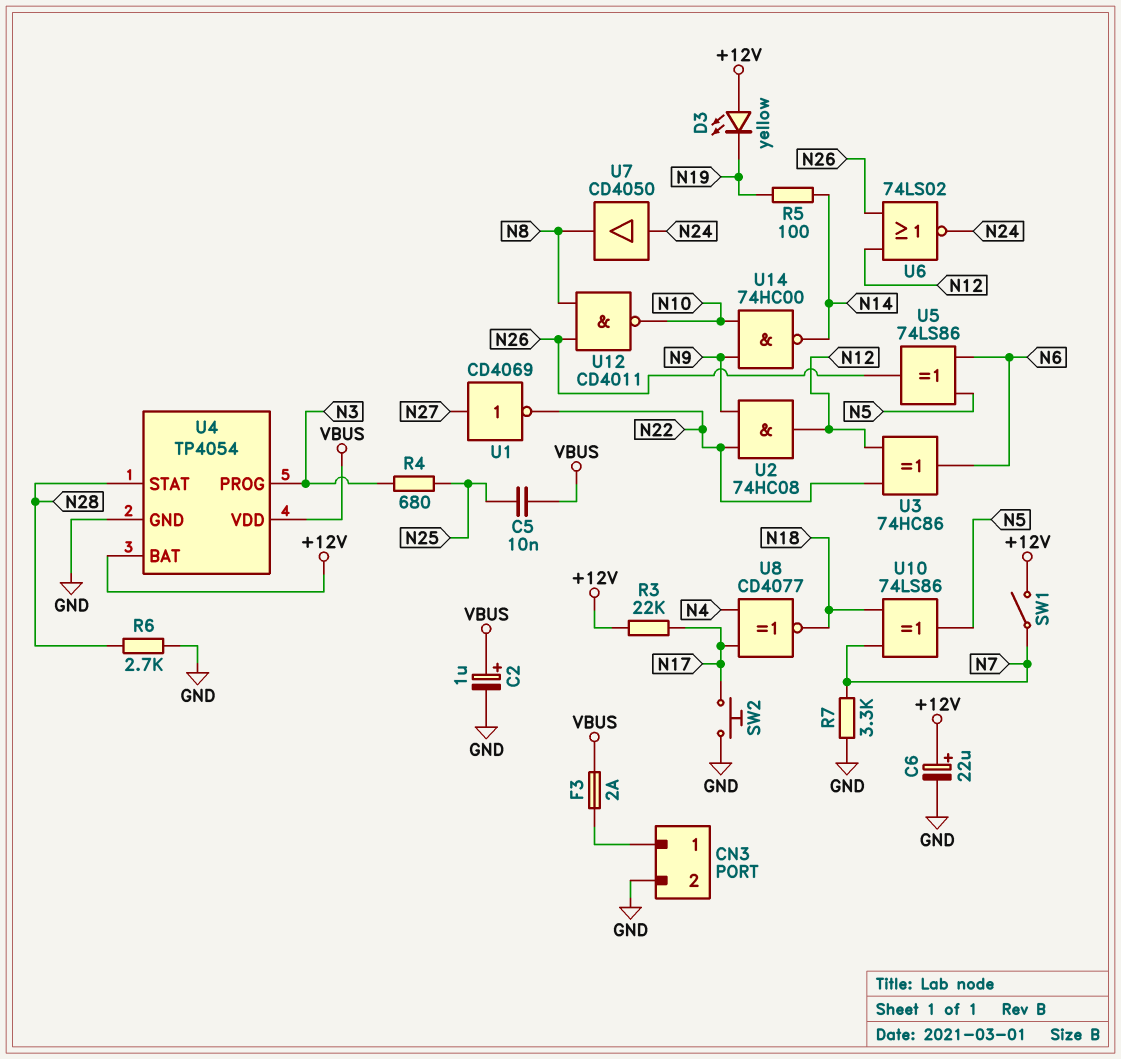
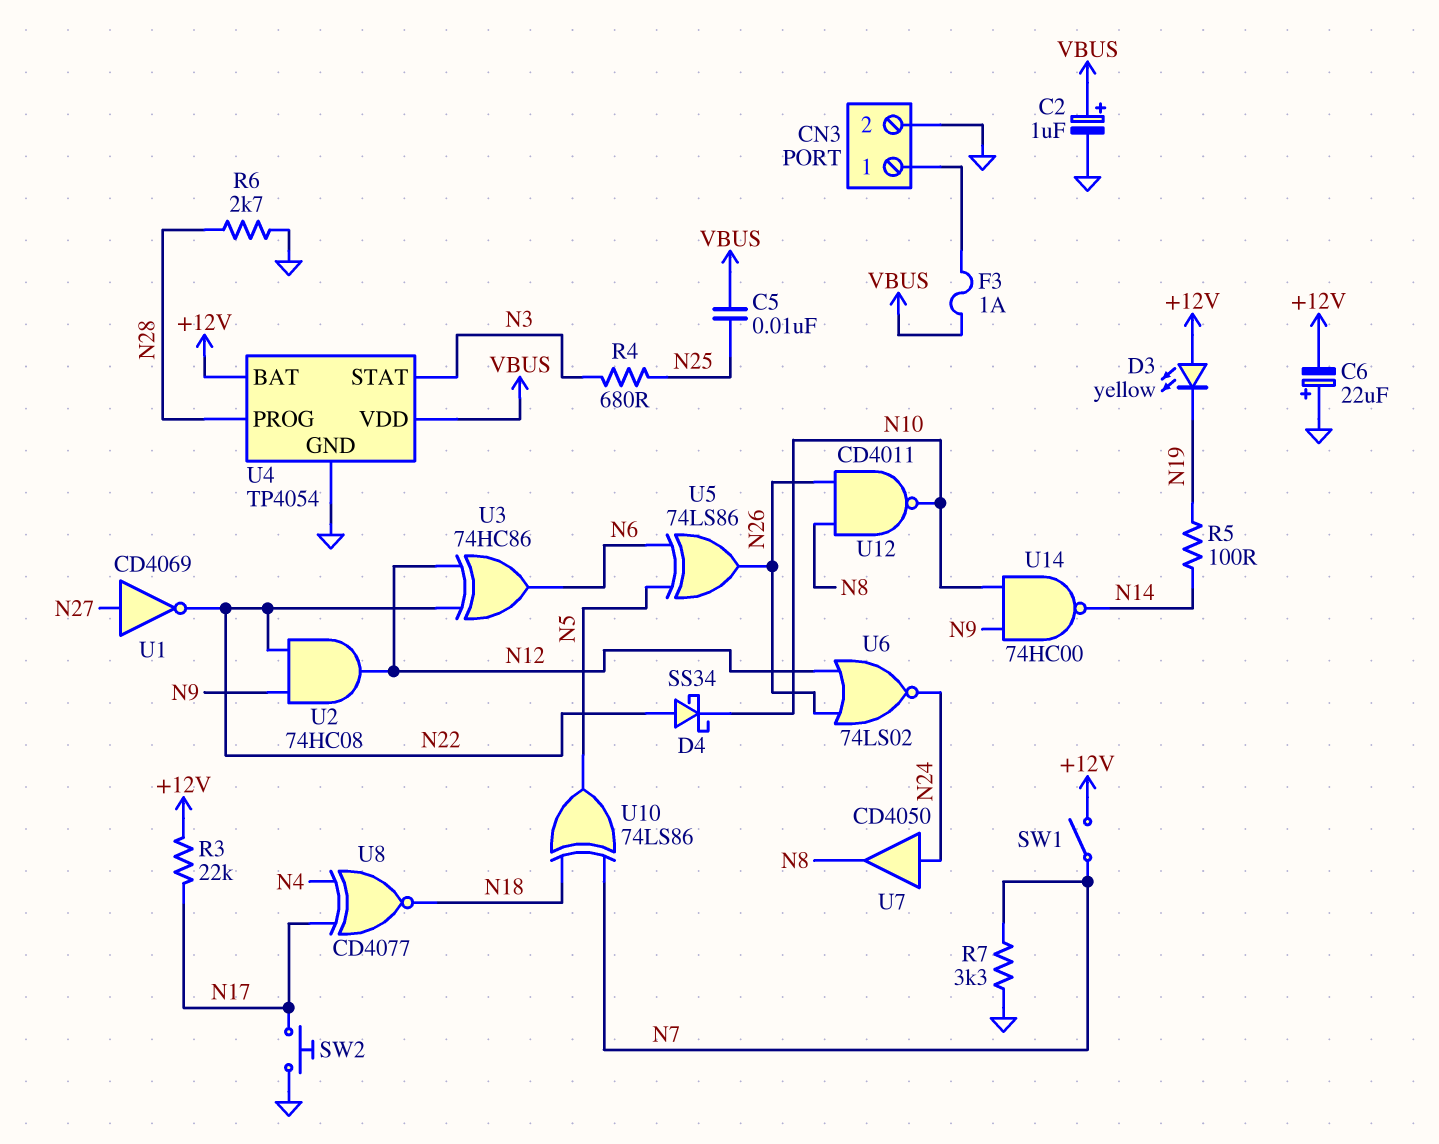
C6: 22uF (plus +12V, minus GND) -> 22uF (plus GND, minus +12V)
D4: none -> schottky SS34 (A N22, K N10)
F3: 2A (CN3/1, VBUS) -> 1A (CN3/1, VBUS)
U4 pin PROG: N3 -> N28
U4 pin STAT: N28 -> N3

